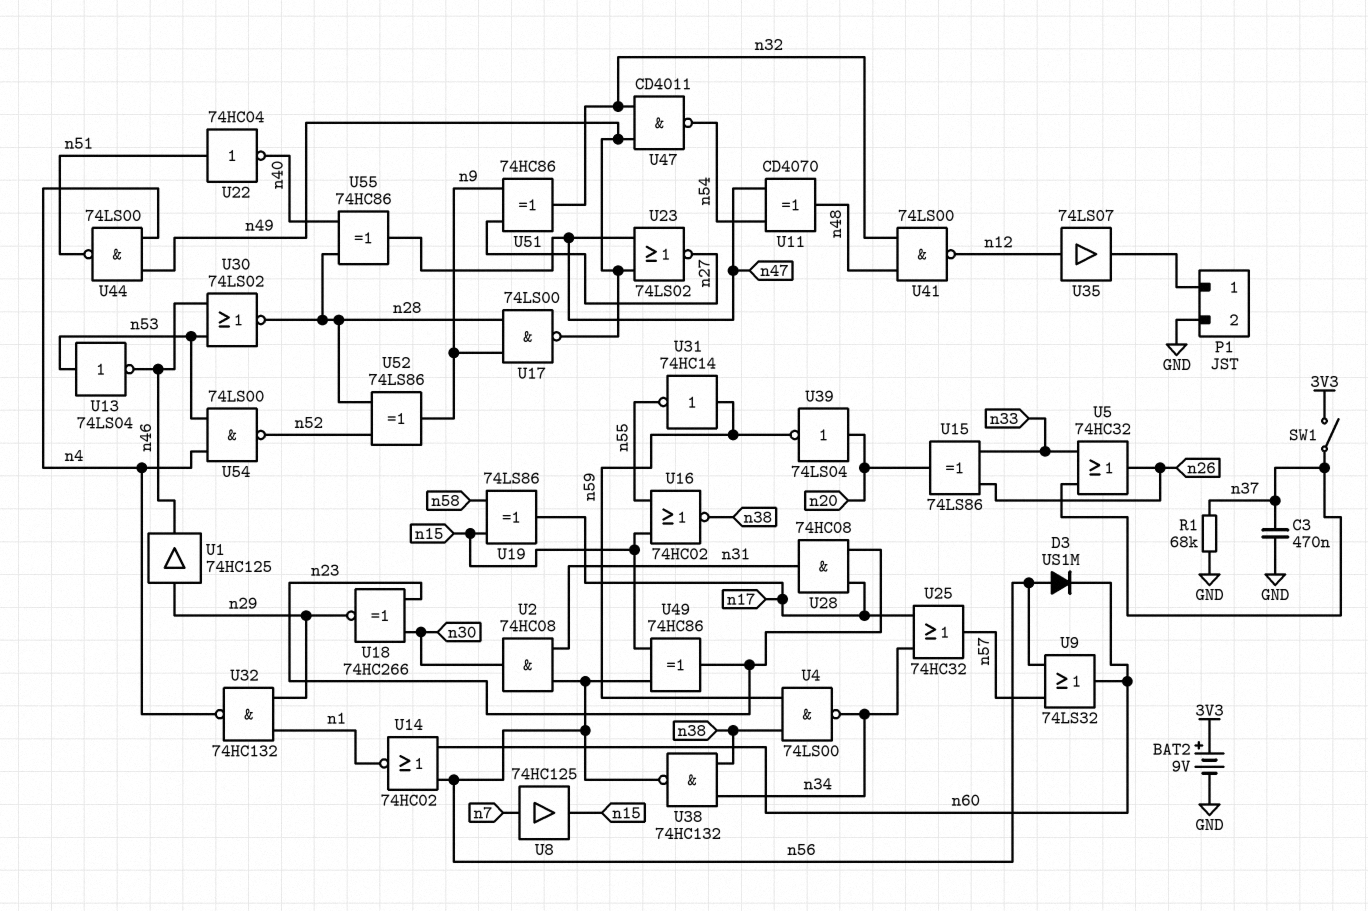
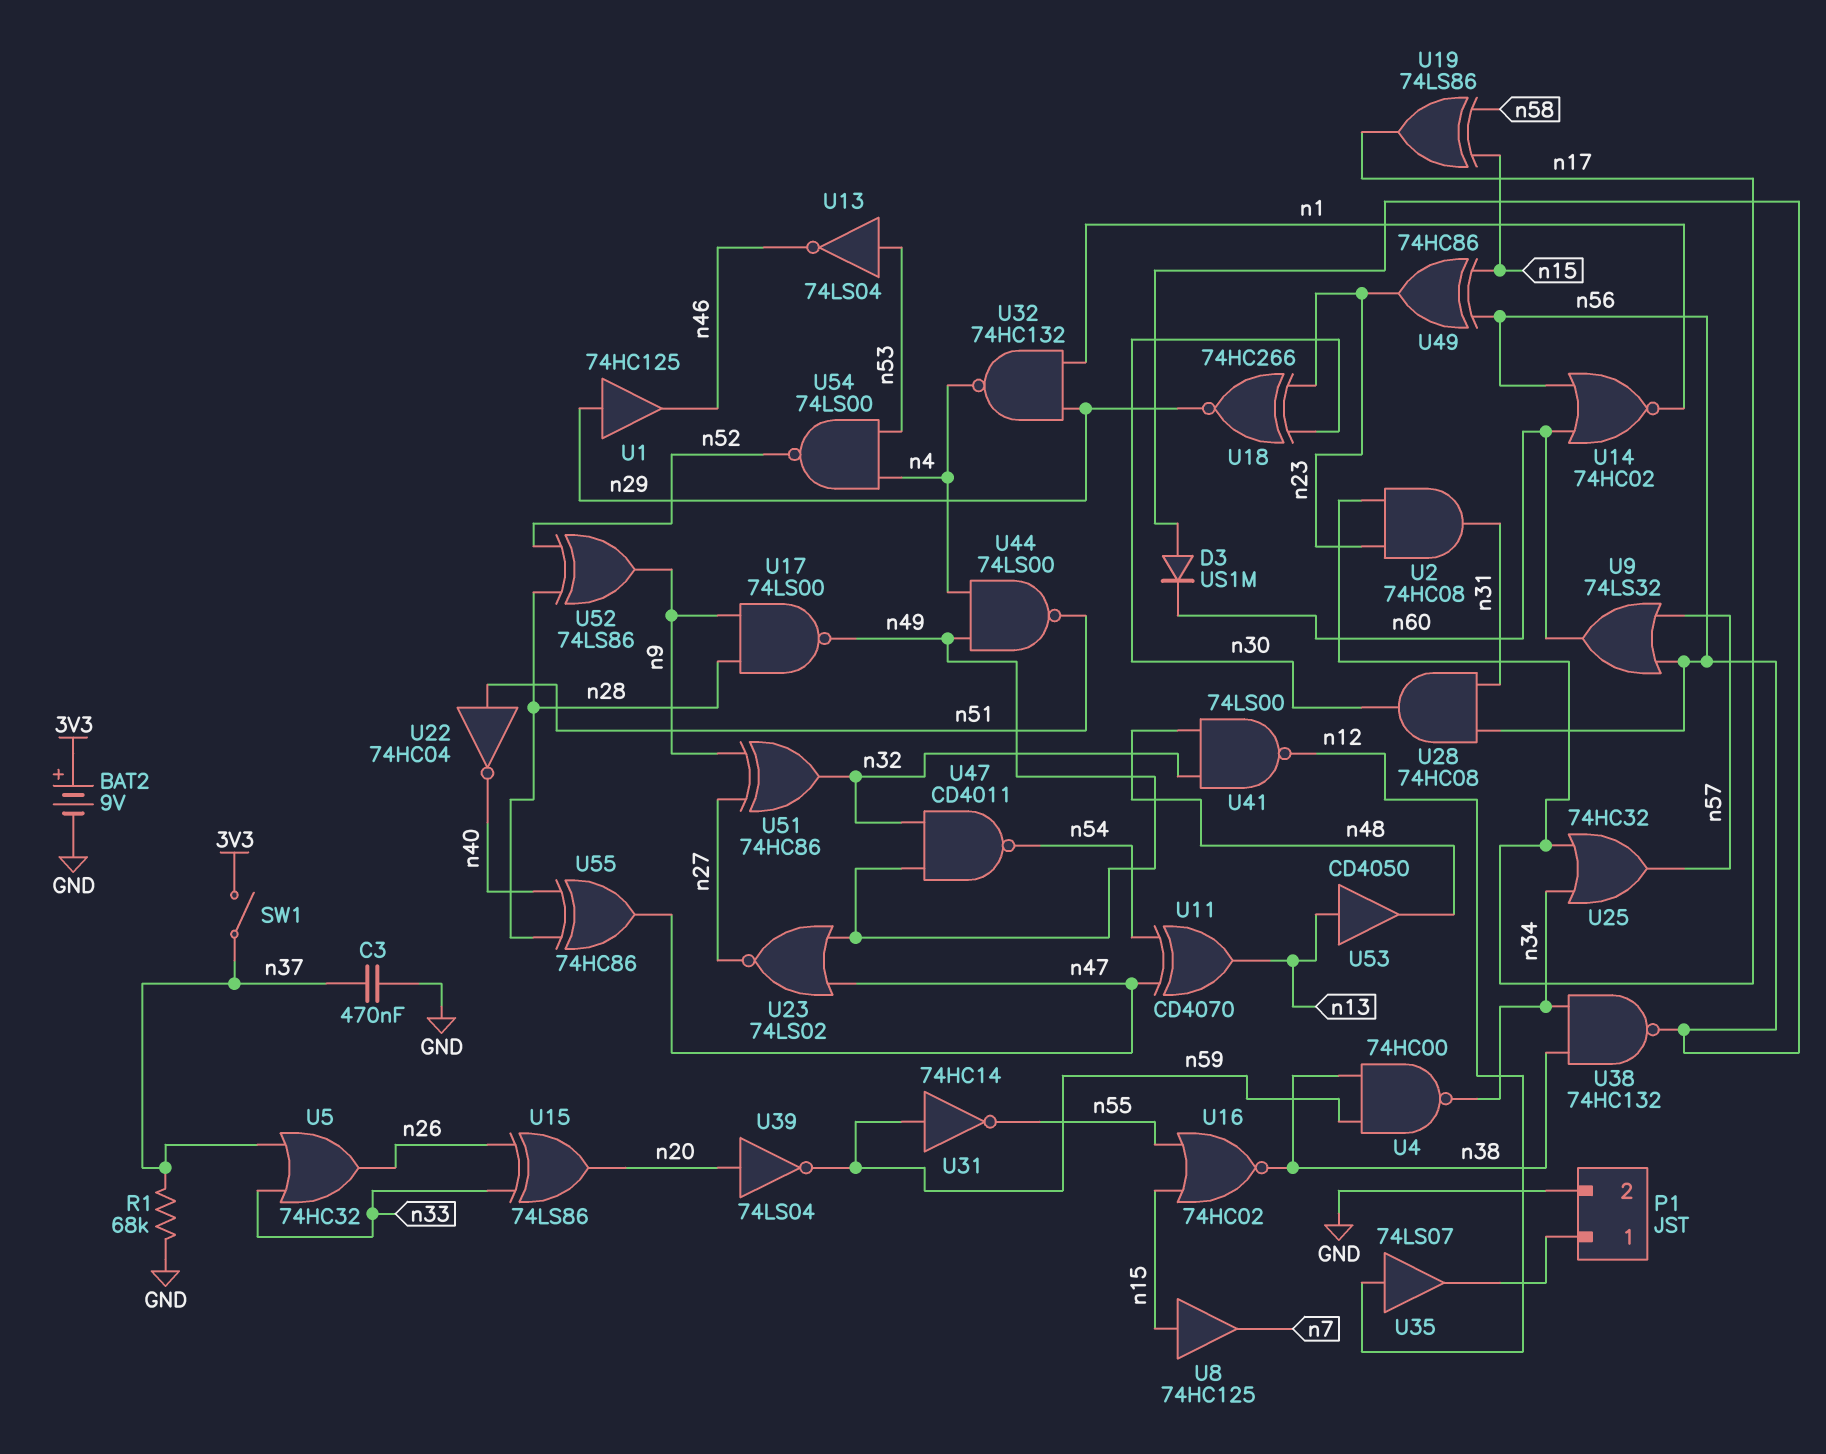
U2: AND 74HC08 (in n31, in n56, out n30) -> AND 74HC08 (in n17, in n23, out n31)
U4: NAND 74LS00 (in n38, in n59, out n34) -> NAND 74HC00 (in n38, in n59, out n34)
U8: buffer 74HC125 (in n7, out n15) -> buffer 74HC125 (in n15, out n7)
U11: XOR CD4070 (in n47, in n54, out n48) -> XOR CD4070 (in n47, in n54, out n13)
U28: AND 74HC08 (in n17, in n23, out n31) -> AND 74HC08 (in n31, in n56, out n30)
U30: NOR 74LS02 (in n46, in n53, out n28) -> none
U53: none -> buffer CD4050 (in n13, out n48)

